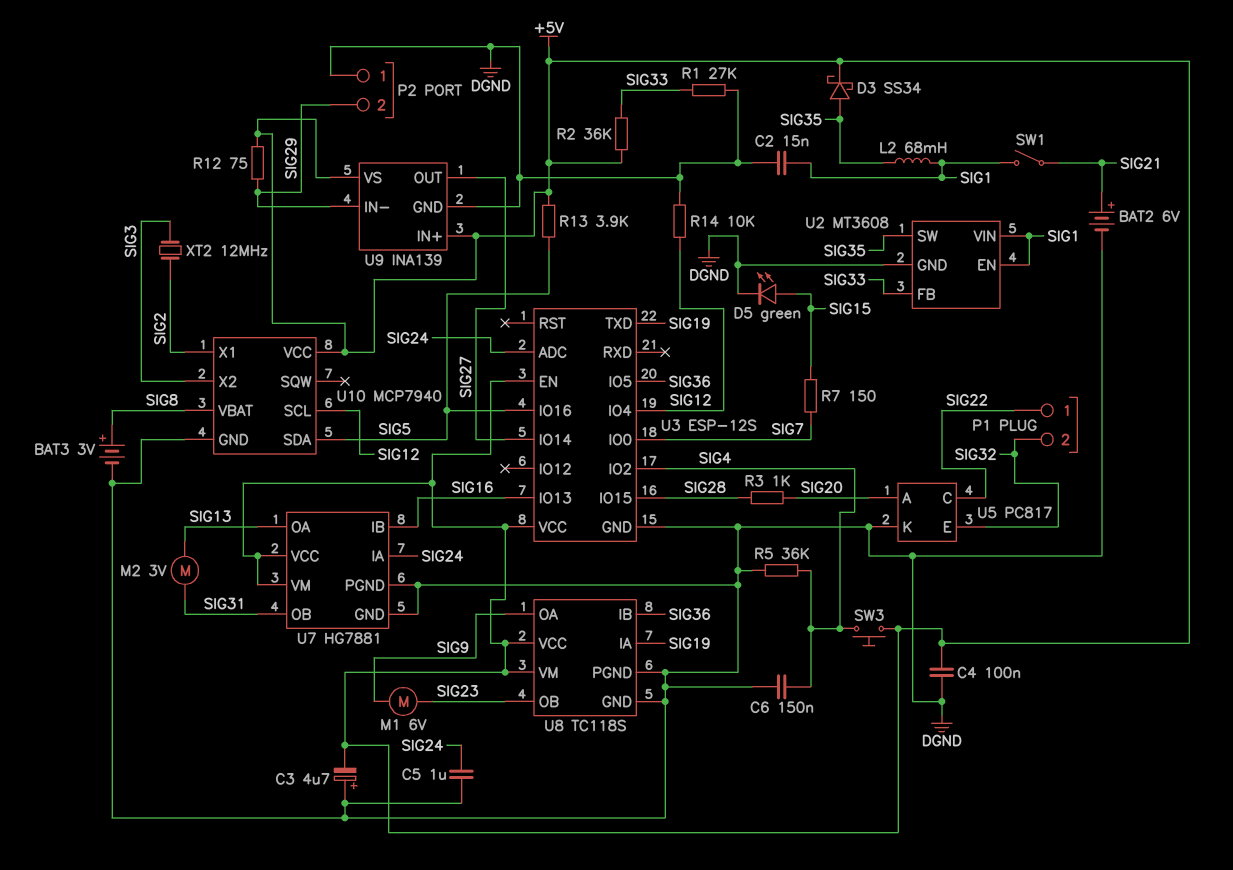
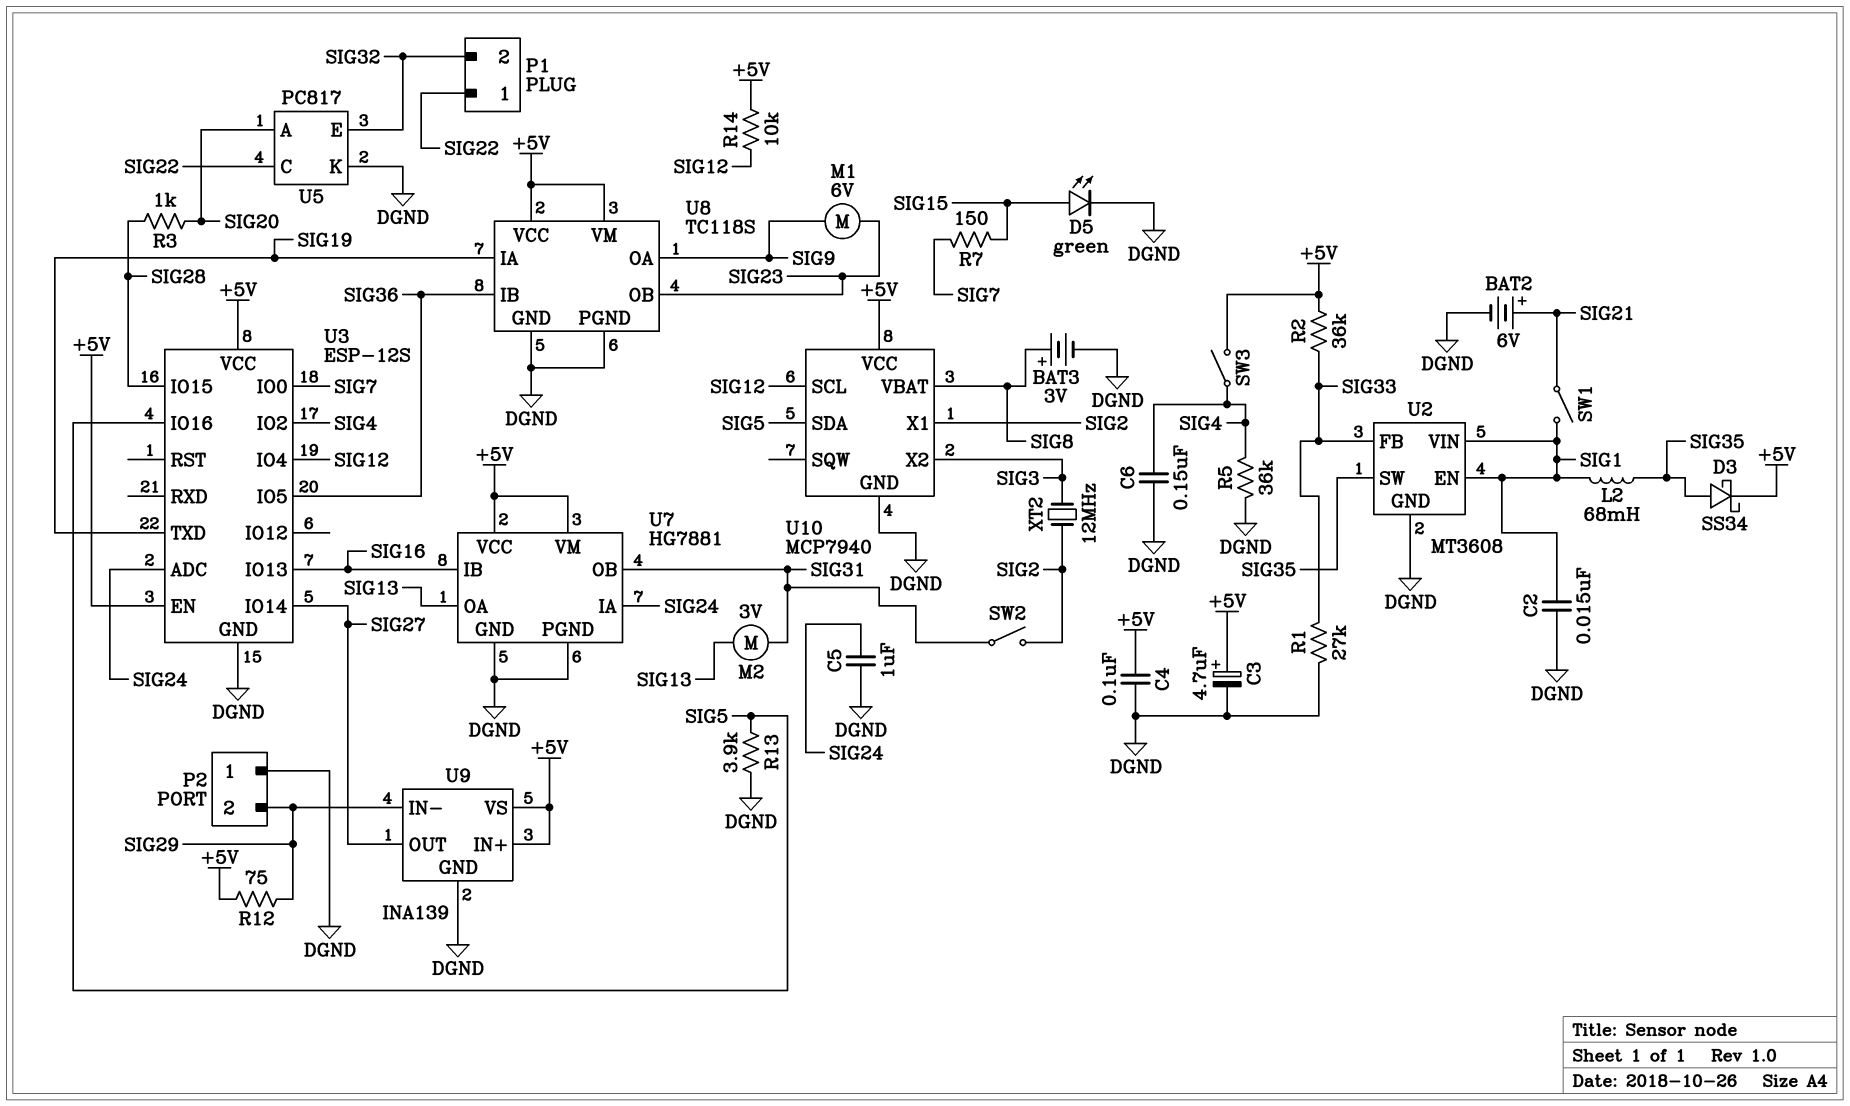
C3: 4.7uF (plus DGND, minus +5V) -> 4.7uF (plus +5V, minus DGND)
R13: 3.9k (+5V, SIG5) -> 3.9k (DGND, SIG5)
R14: 10k (DGND, SIG12) -> 10k (+5V, SIG12)
SW2: none -> switch (SIG2, SIG31)
SW3: button (+5V, SIG4) -> switch (+5V, SIG4)

